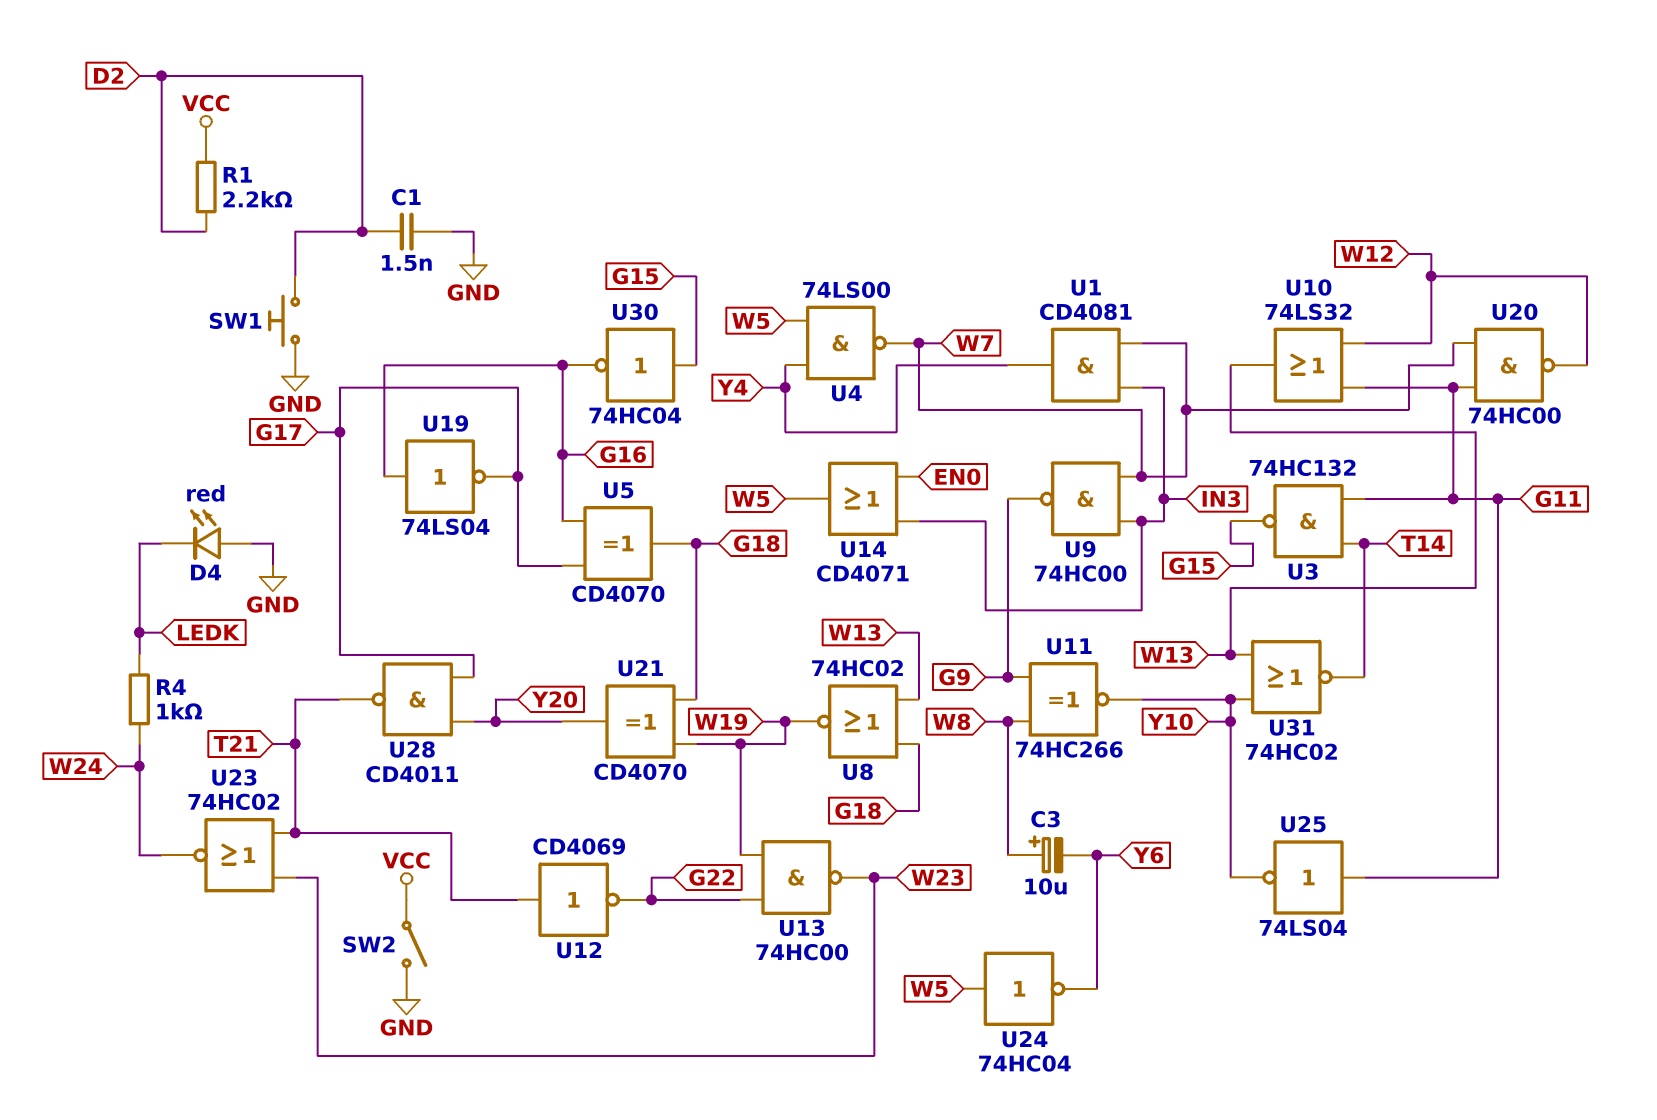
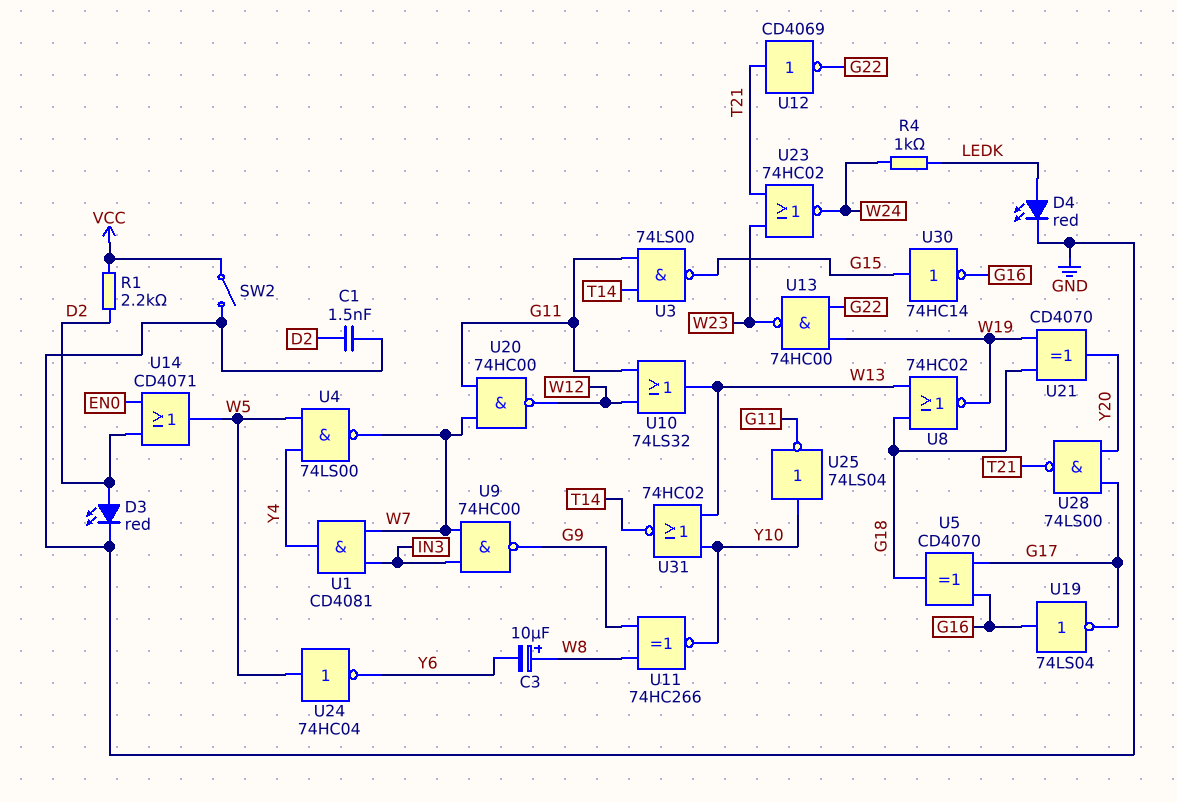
D3: none -> LED red (A D2, K GND)
D4: LED red (A GND, K LEDK) -> LED red (A LEDK, K GND)
SW1: button (D2, GND) -> none
U3: NAND 74HC132 (in G11, in T14, out G15) -> NAND 74LS00 (in G11, in T14, out G15)
U14: OR CD4071 (in EN0, in IN3, out W5) -> OR CD4071 (in D2, in EN0, out W5)
U25: NOT 74LS04 (in G11, out Y10) -> NOT 74LS04 (in Y10, out G11)
U28: NAND CD4011 (in G17, in Y20, out T21) -> NAND 74LS00 (in G17, in Y20, out T21)
U30: NOT 74HC04 (in G15, out G16) -> NOT 74HC14 (in G15, out G16)

